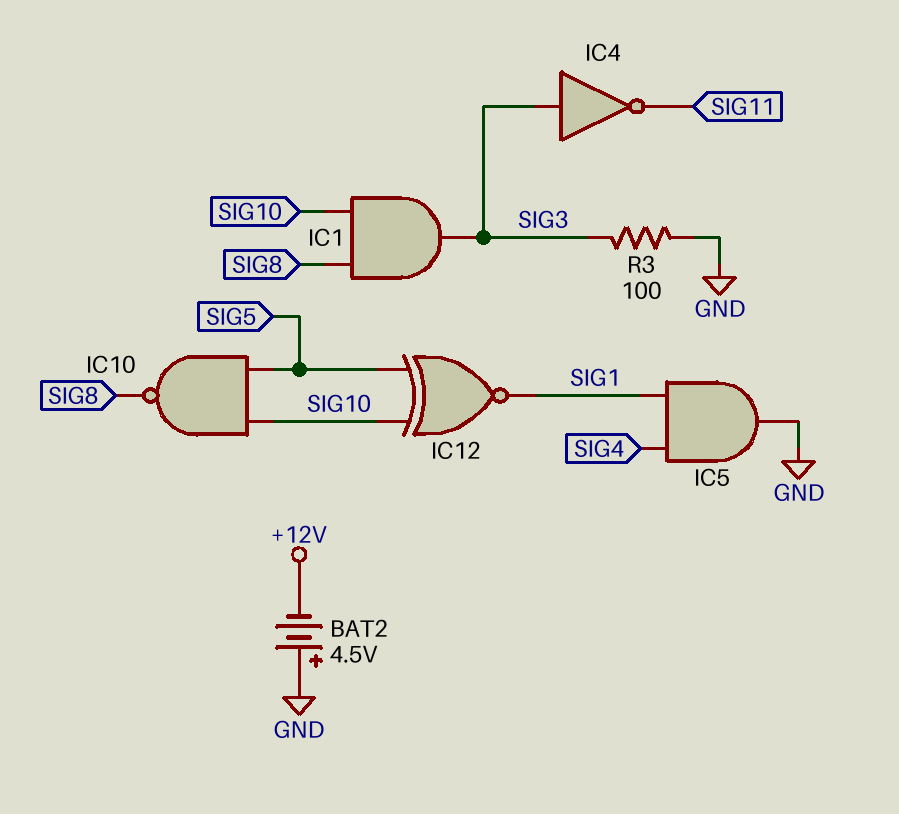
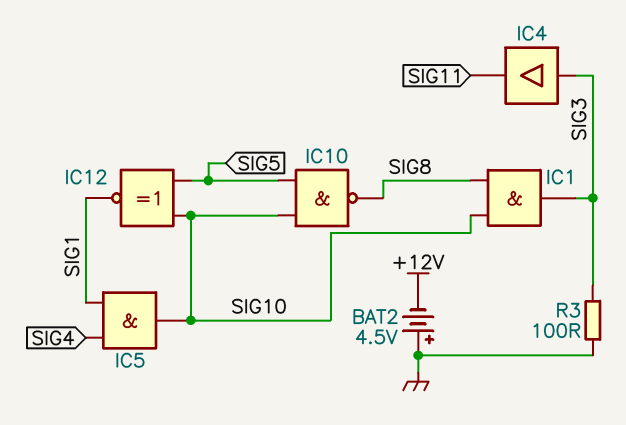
IC4: NOT (in SIG3, out SIG11) -> buffer (in SIG3, out SIG11)
IC5: AND (in SIG1, in SIG4, out GND) -> AND (in SIG1, in SIG4, out SIG10)

